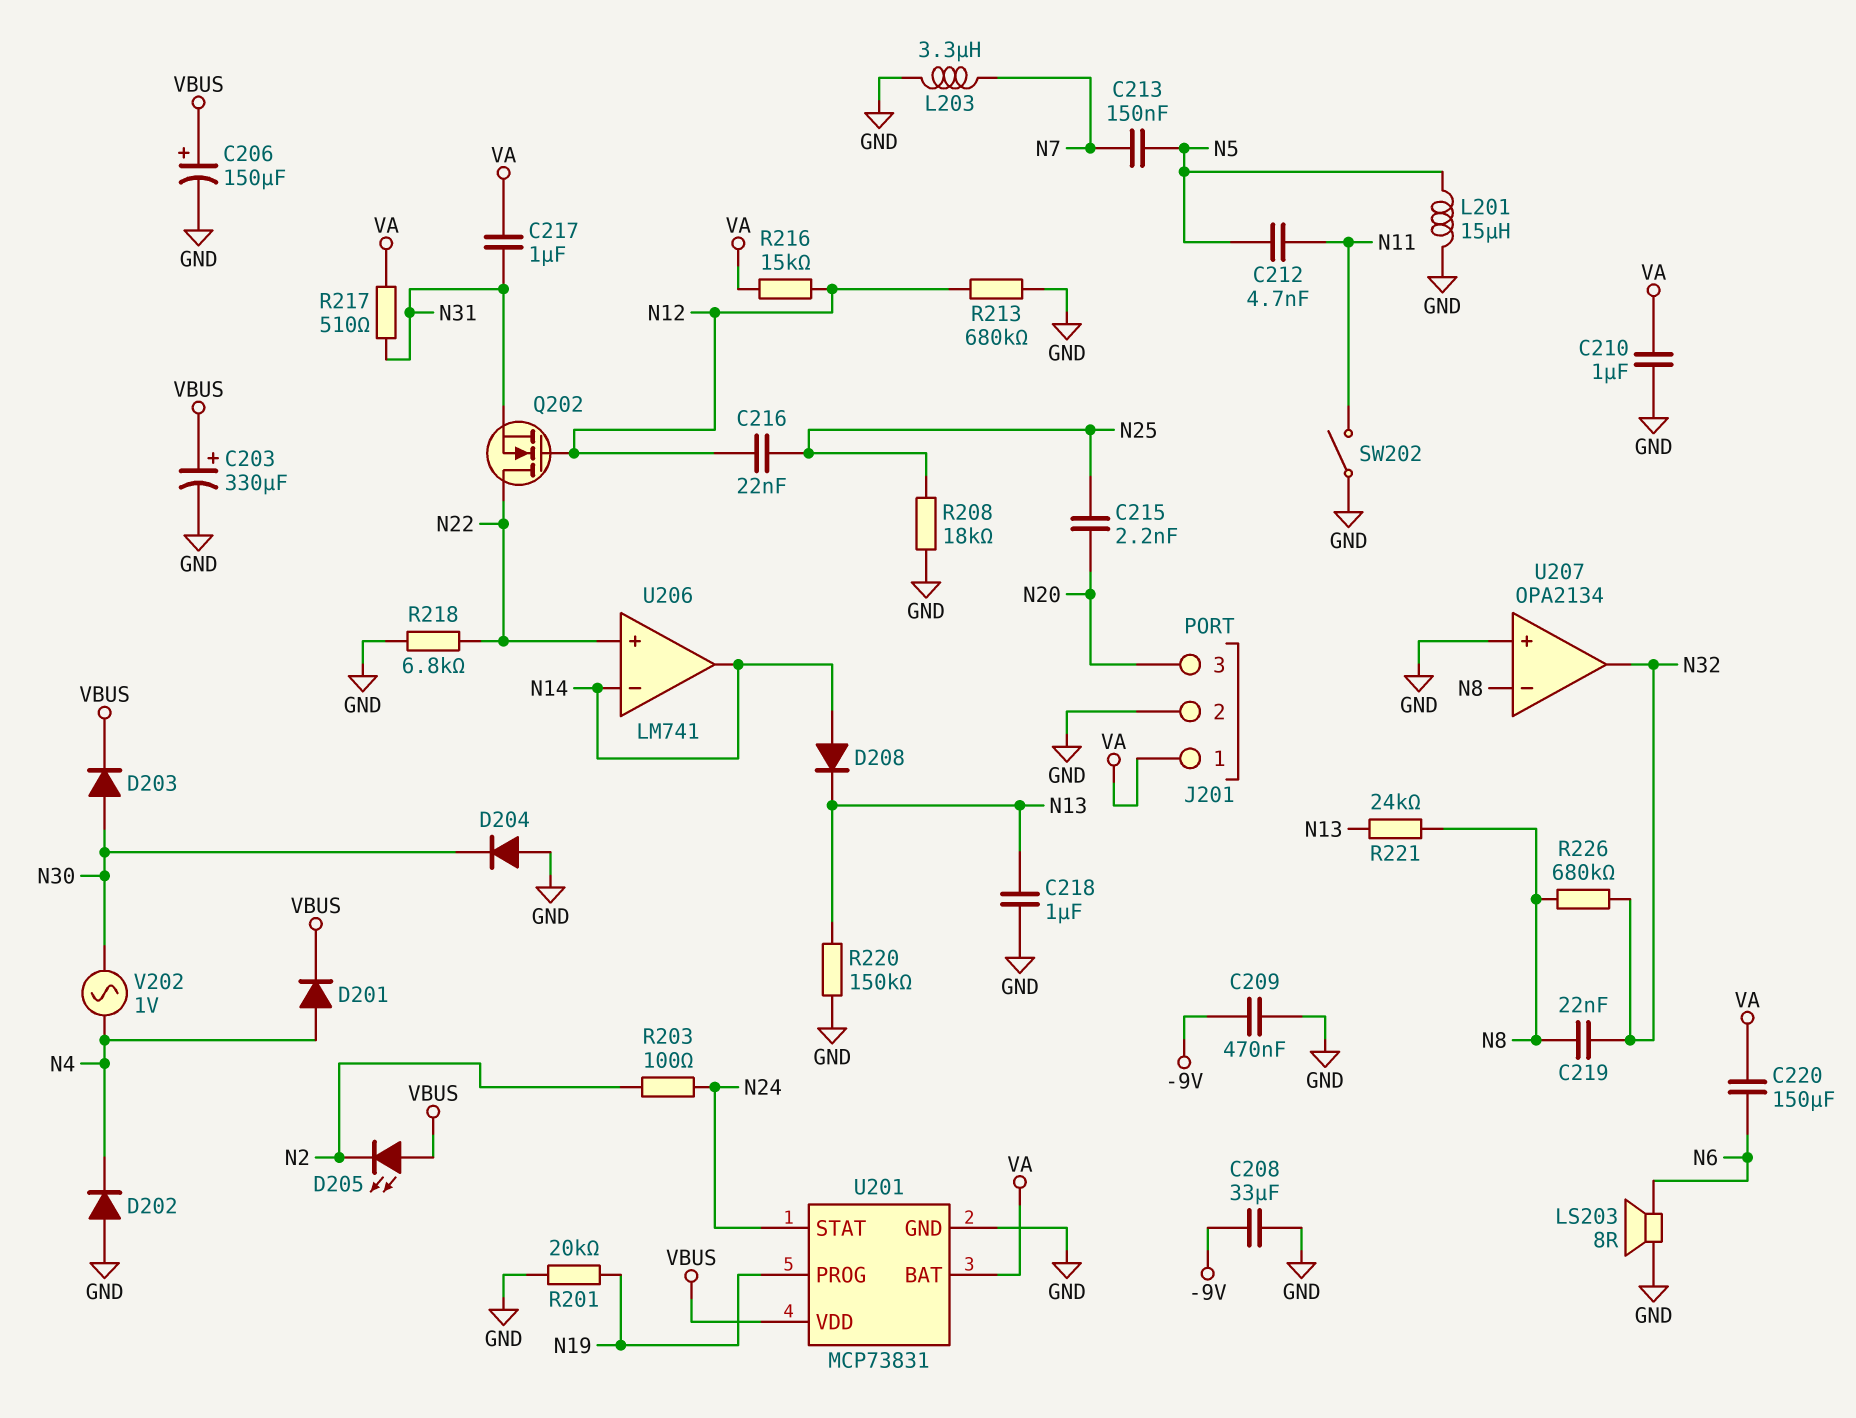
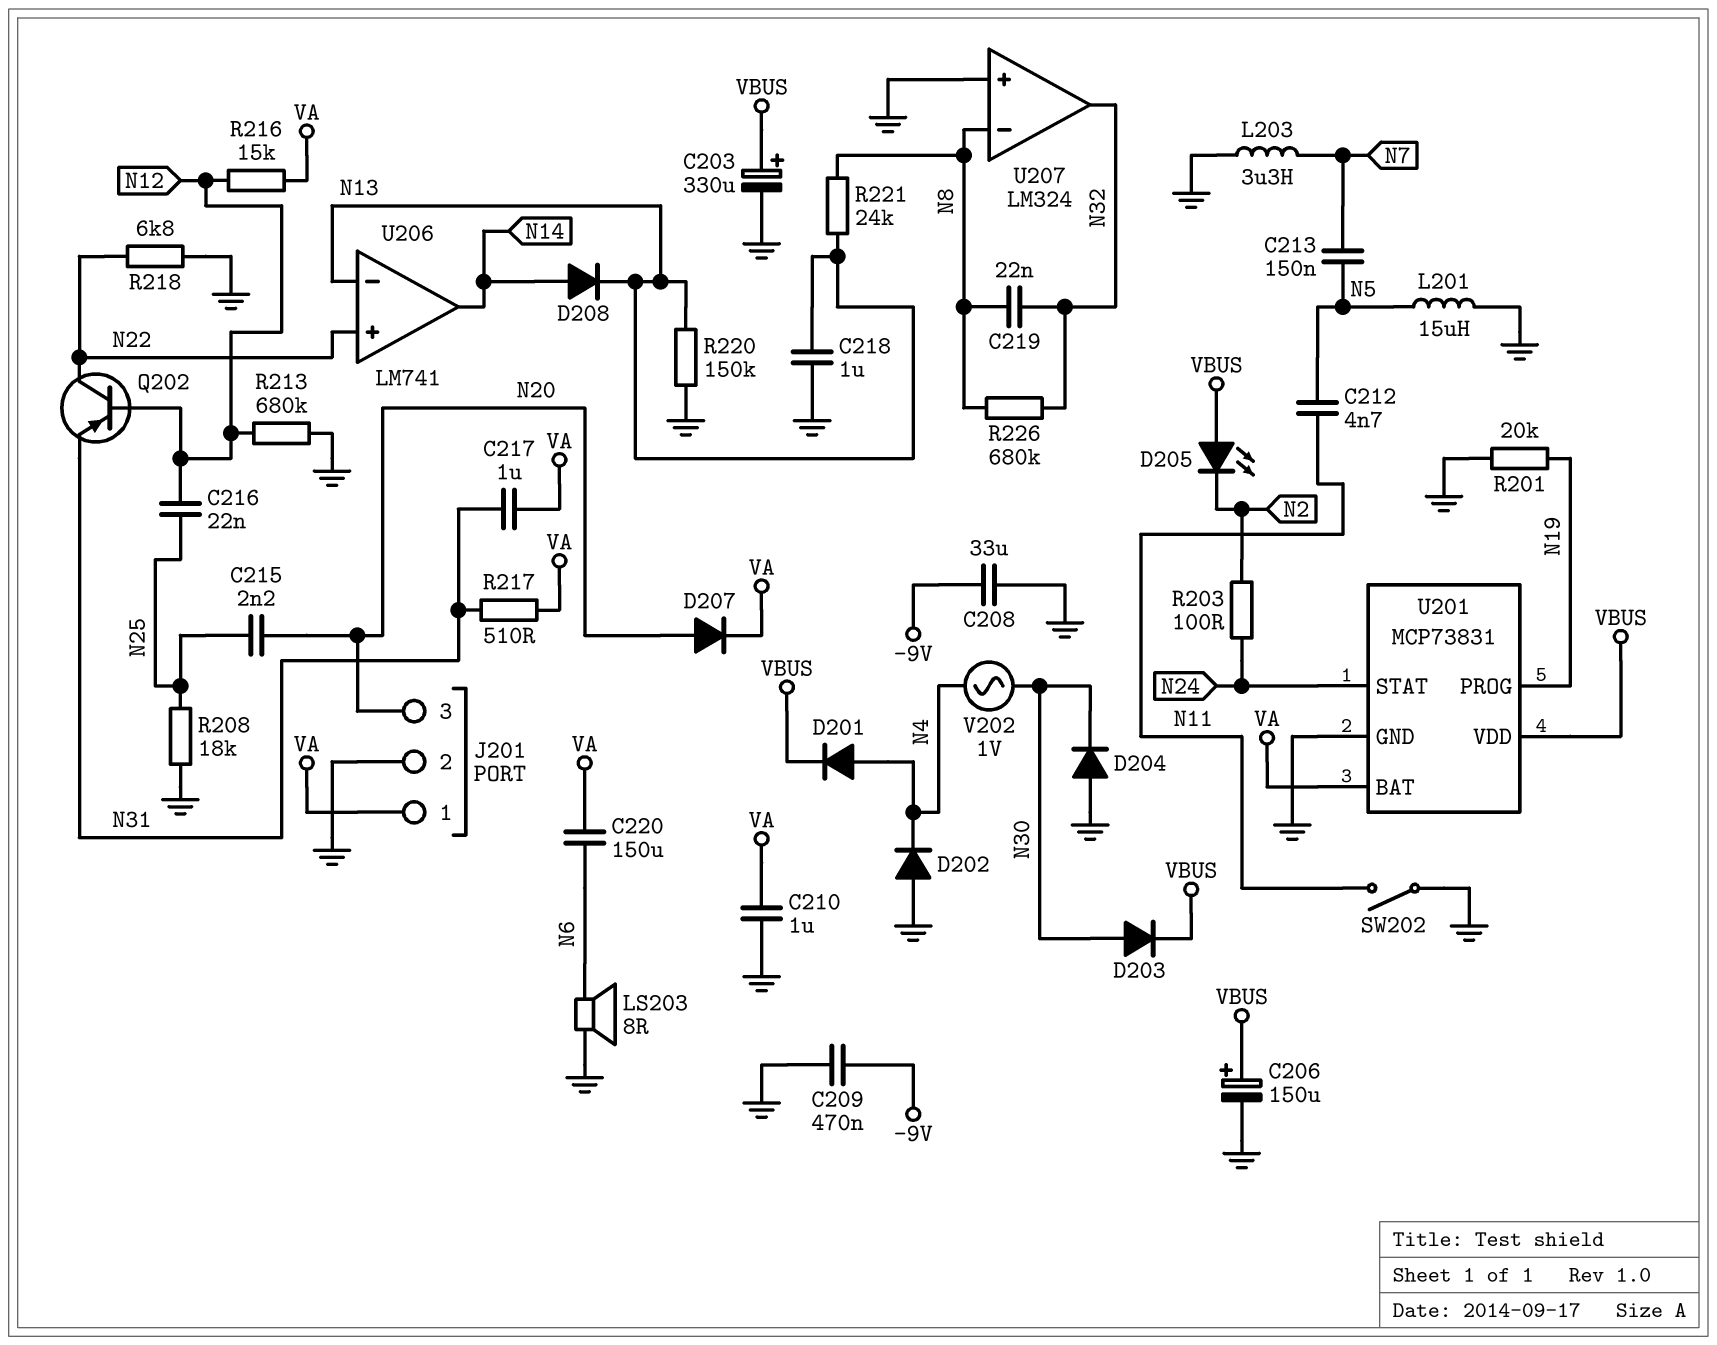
D207: none -> diode (A N20, K VA)
Q202: NMOS (G N12, D N22, S N31) -> PNP (B N12, C N22, E N31)
U206 pin in-: N14 -> N13
U207: OPA2134 -> LM324

